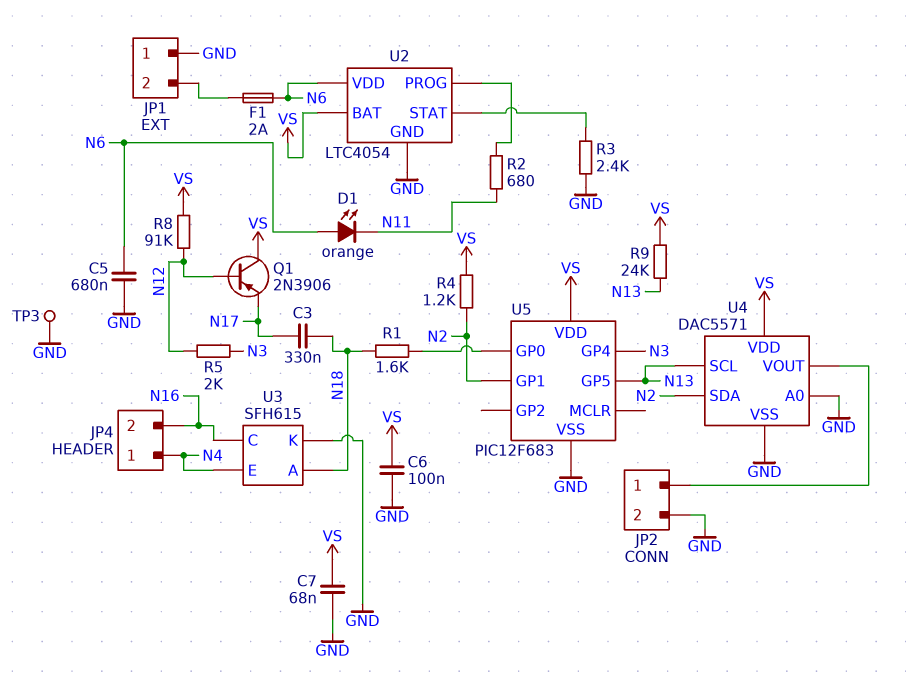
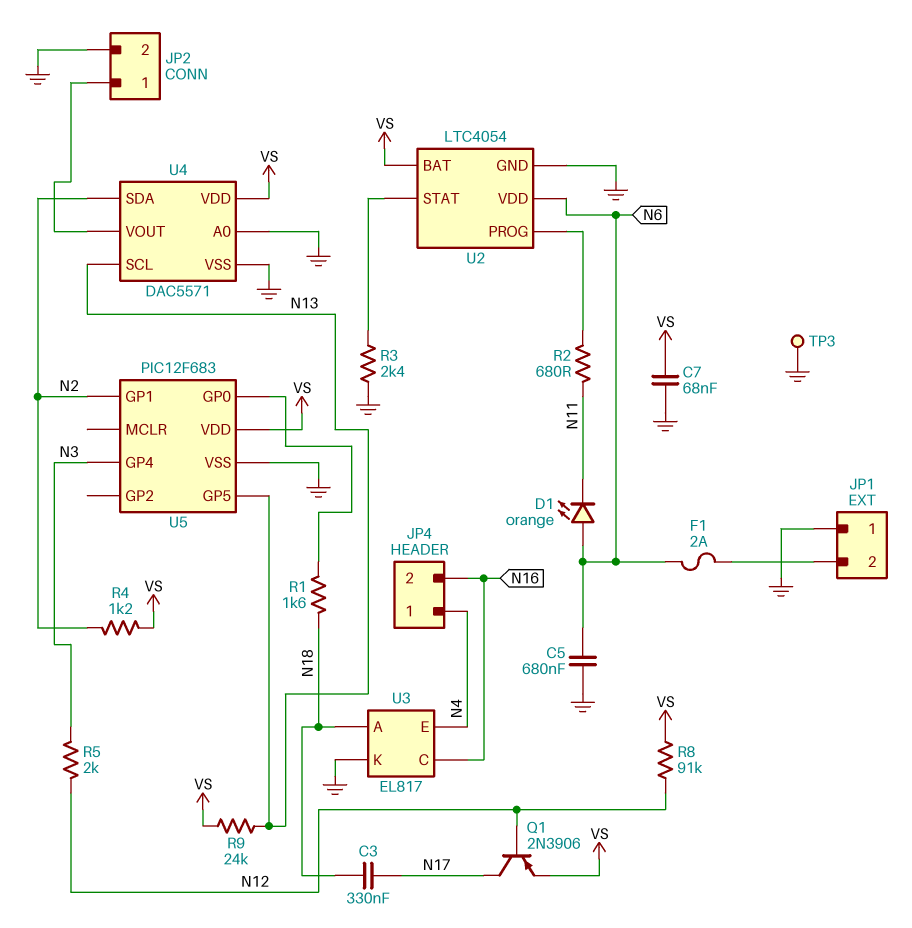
C6: 100nF (GND, VS) -> none
Q1: PNP 2N3906 (B N12, C VS, E N17) -> PNP 2N3906 (B N12, C N17, E VS)
U3: SFH615 -> EL817

